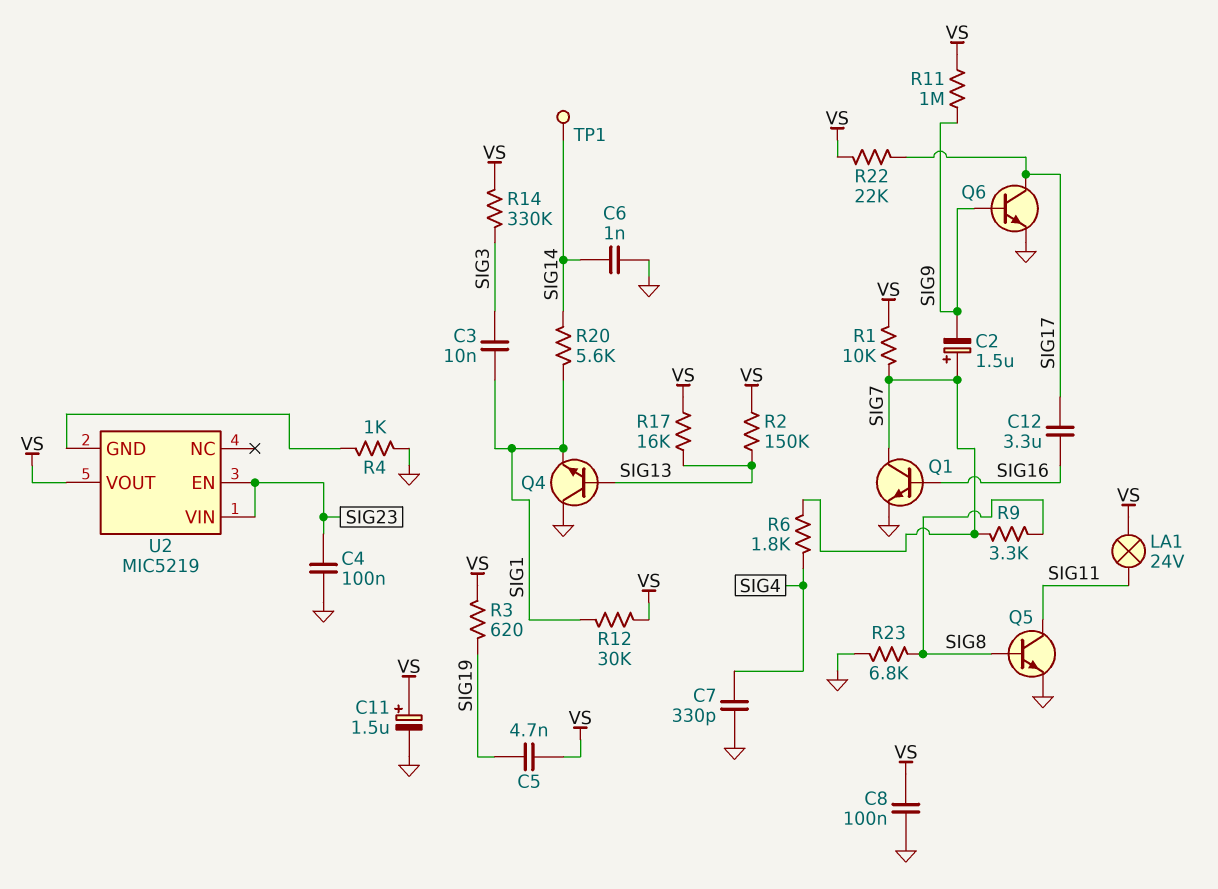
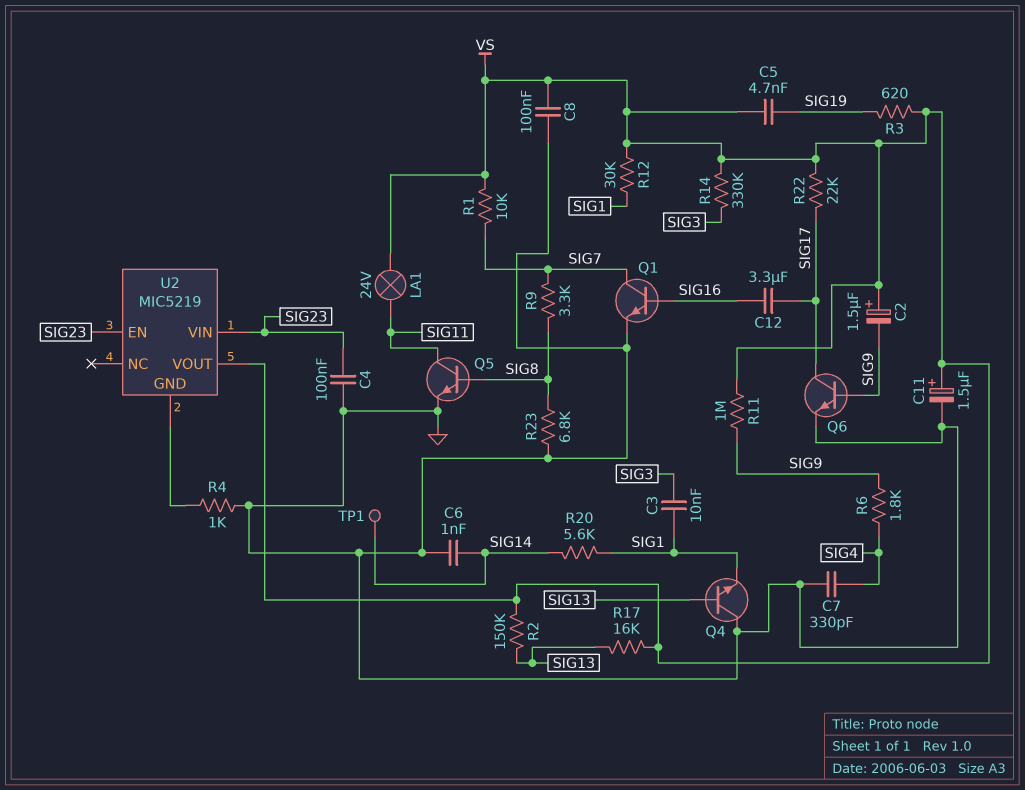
C2: 1.5uF (plus SIG7, minus SIG9) -> 1.5uF (plus VS, minus SIG9)
R6: 1.8k (SIG4, SIG7) -> 1.8k (SIG4, SIG9)

